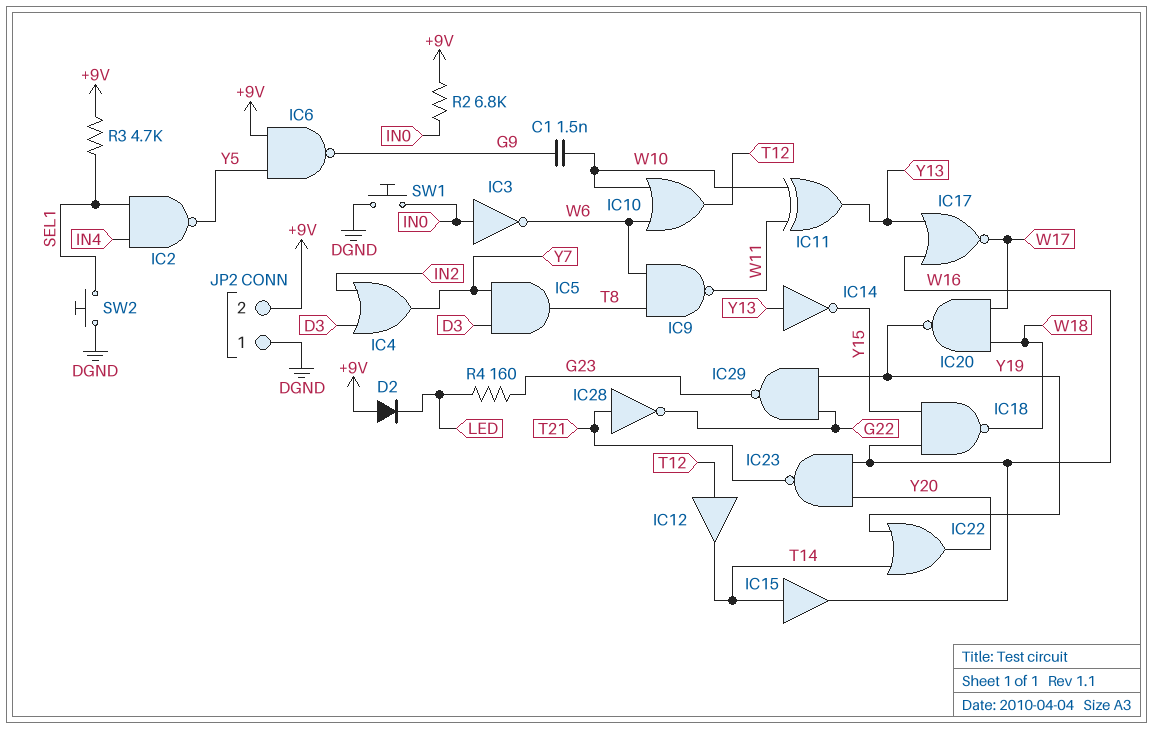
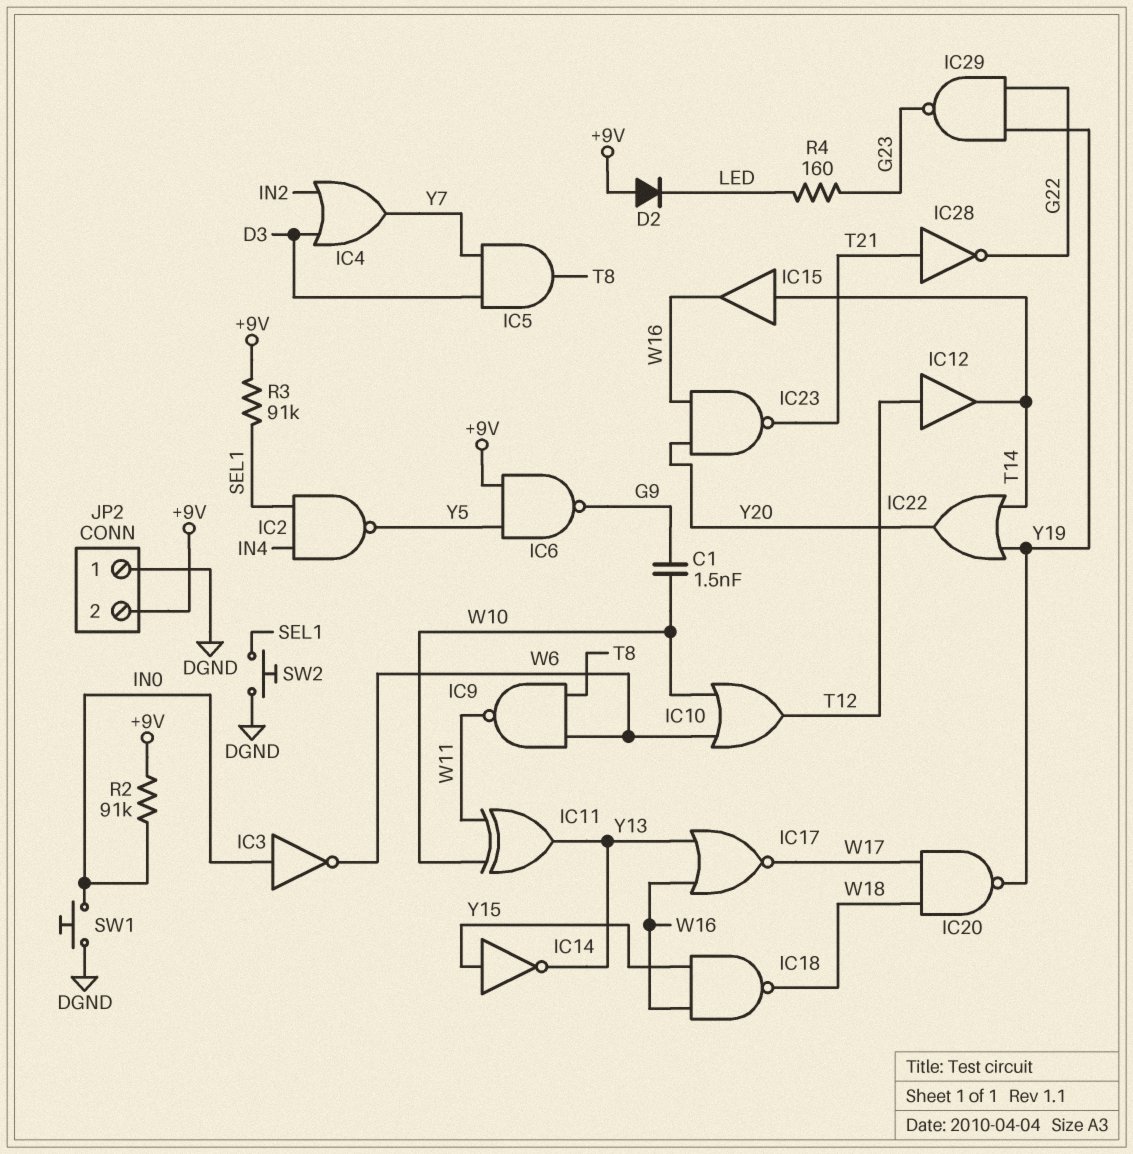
IC14: NOT (in Y13, out Y15) -> NOT (in Y15, out Y13)
R2: 6.8k (+9V, IN0) -> 91k (+9V, IN0)
R3: 4.7k (+9V, SEL1) -> 91k (+9V, SEL1)

